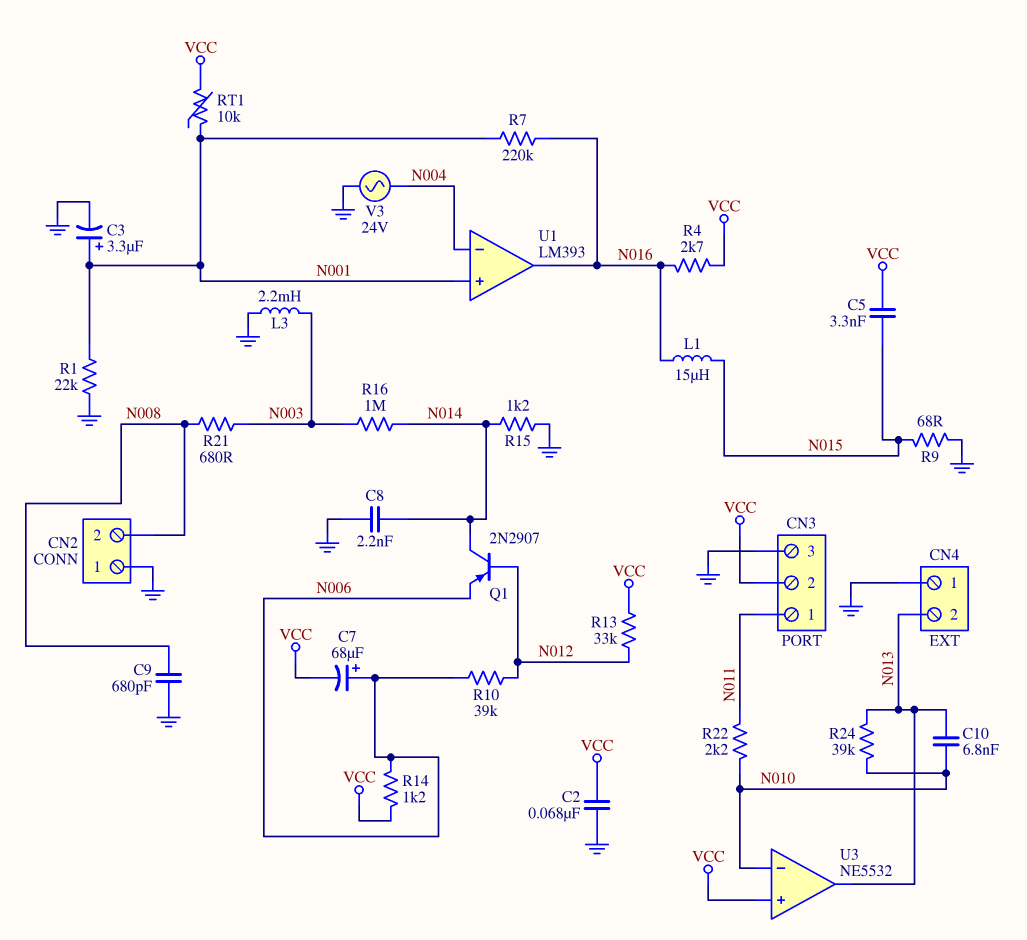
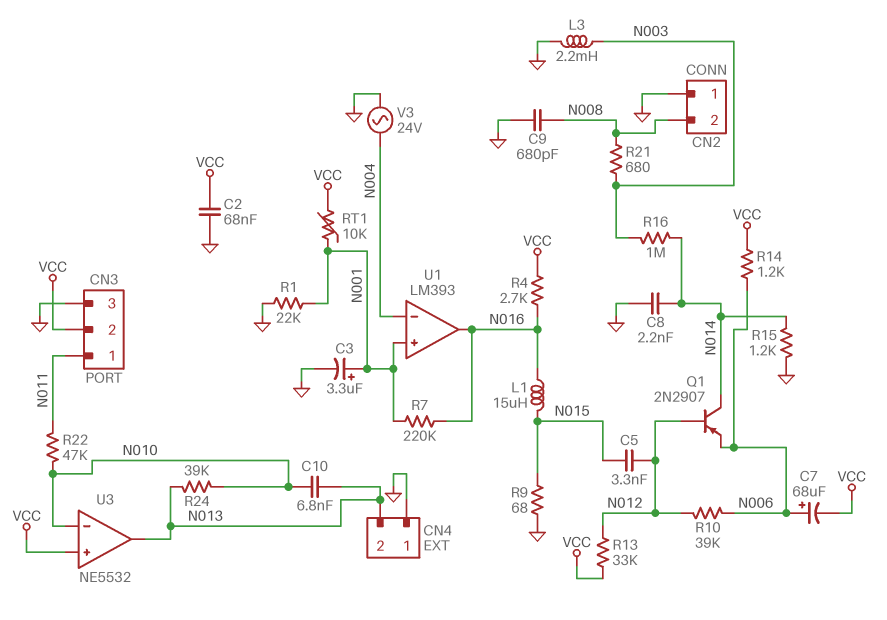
C5: 3.3nF (N015, VCC) -> 3.3nF (N012, N015)
R22: 2.2k (N010, N011) -> 47k (N010, N011)

